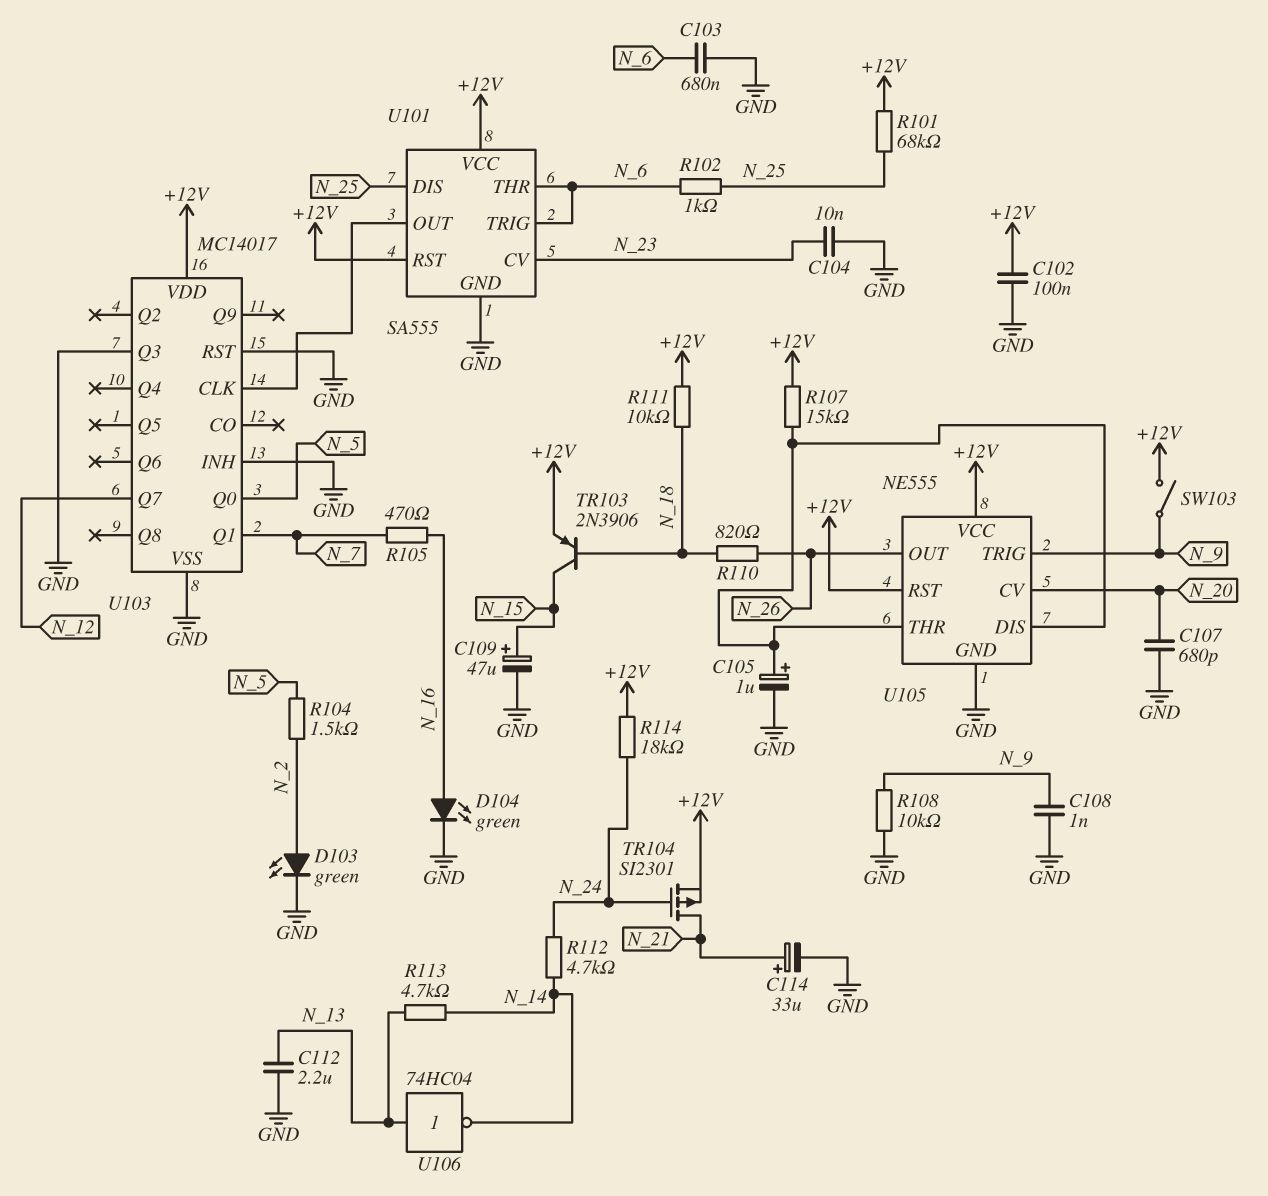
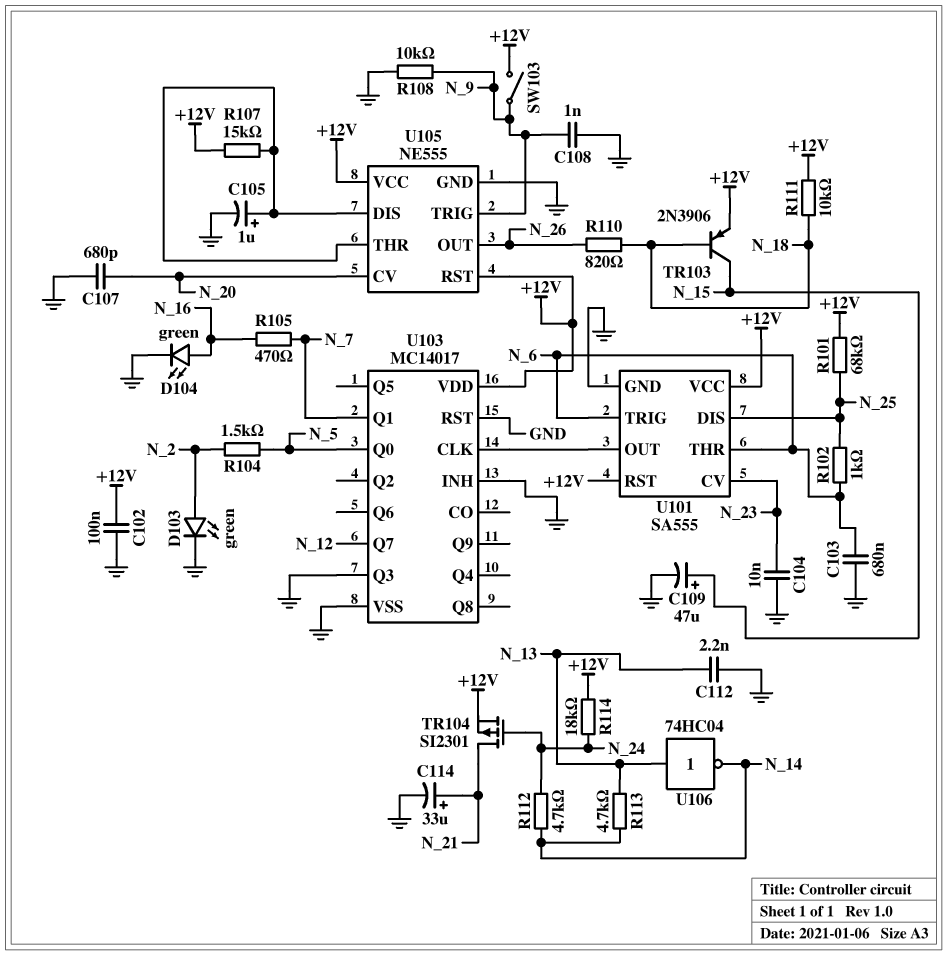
C112: 2.2uF (GND, N_13) -> 2.2nF (GND, N_13)

